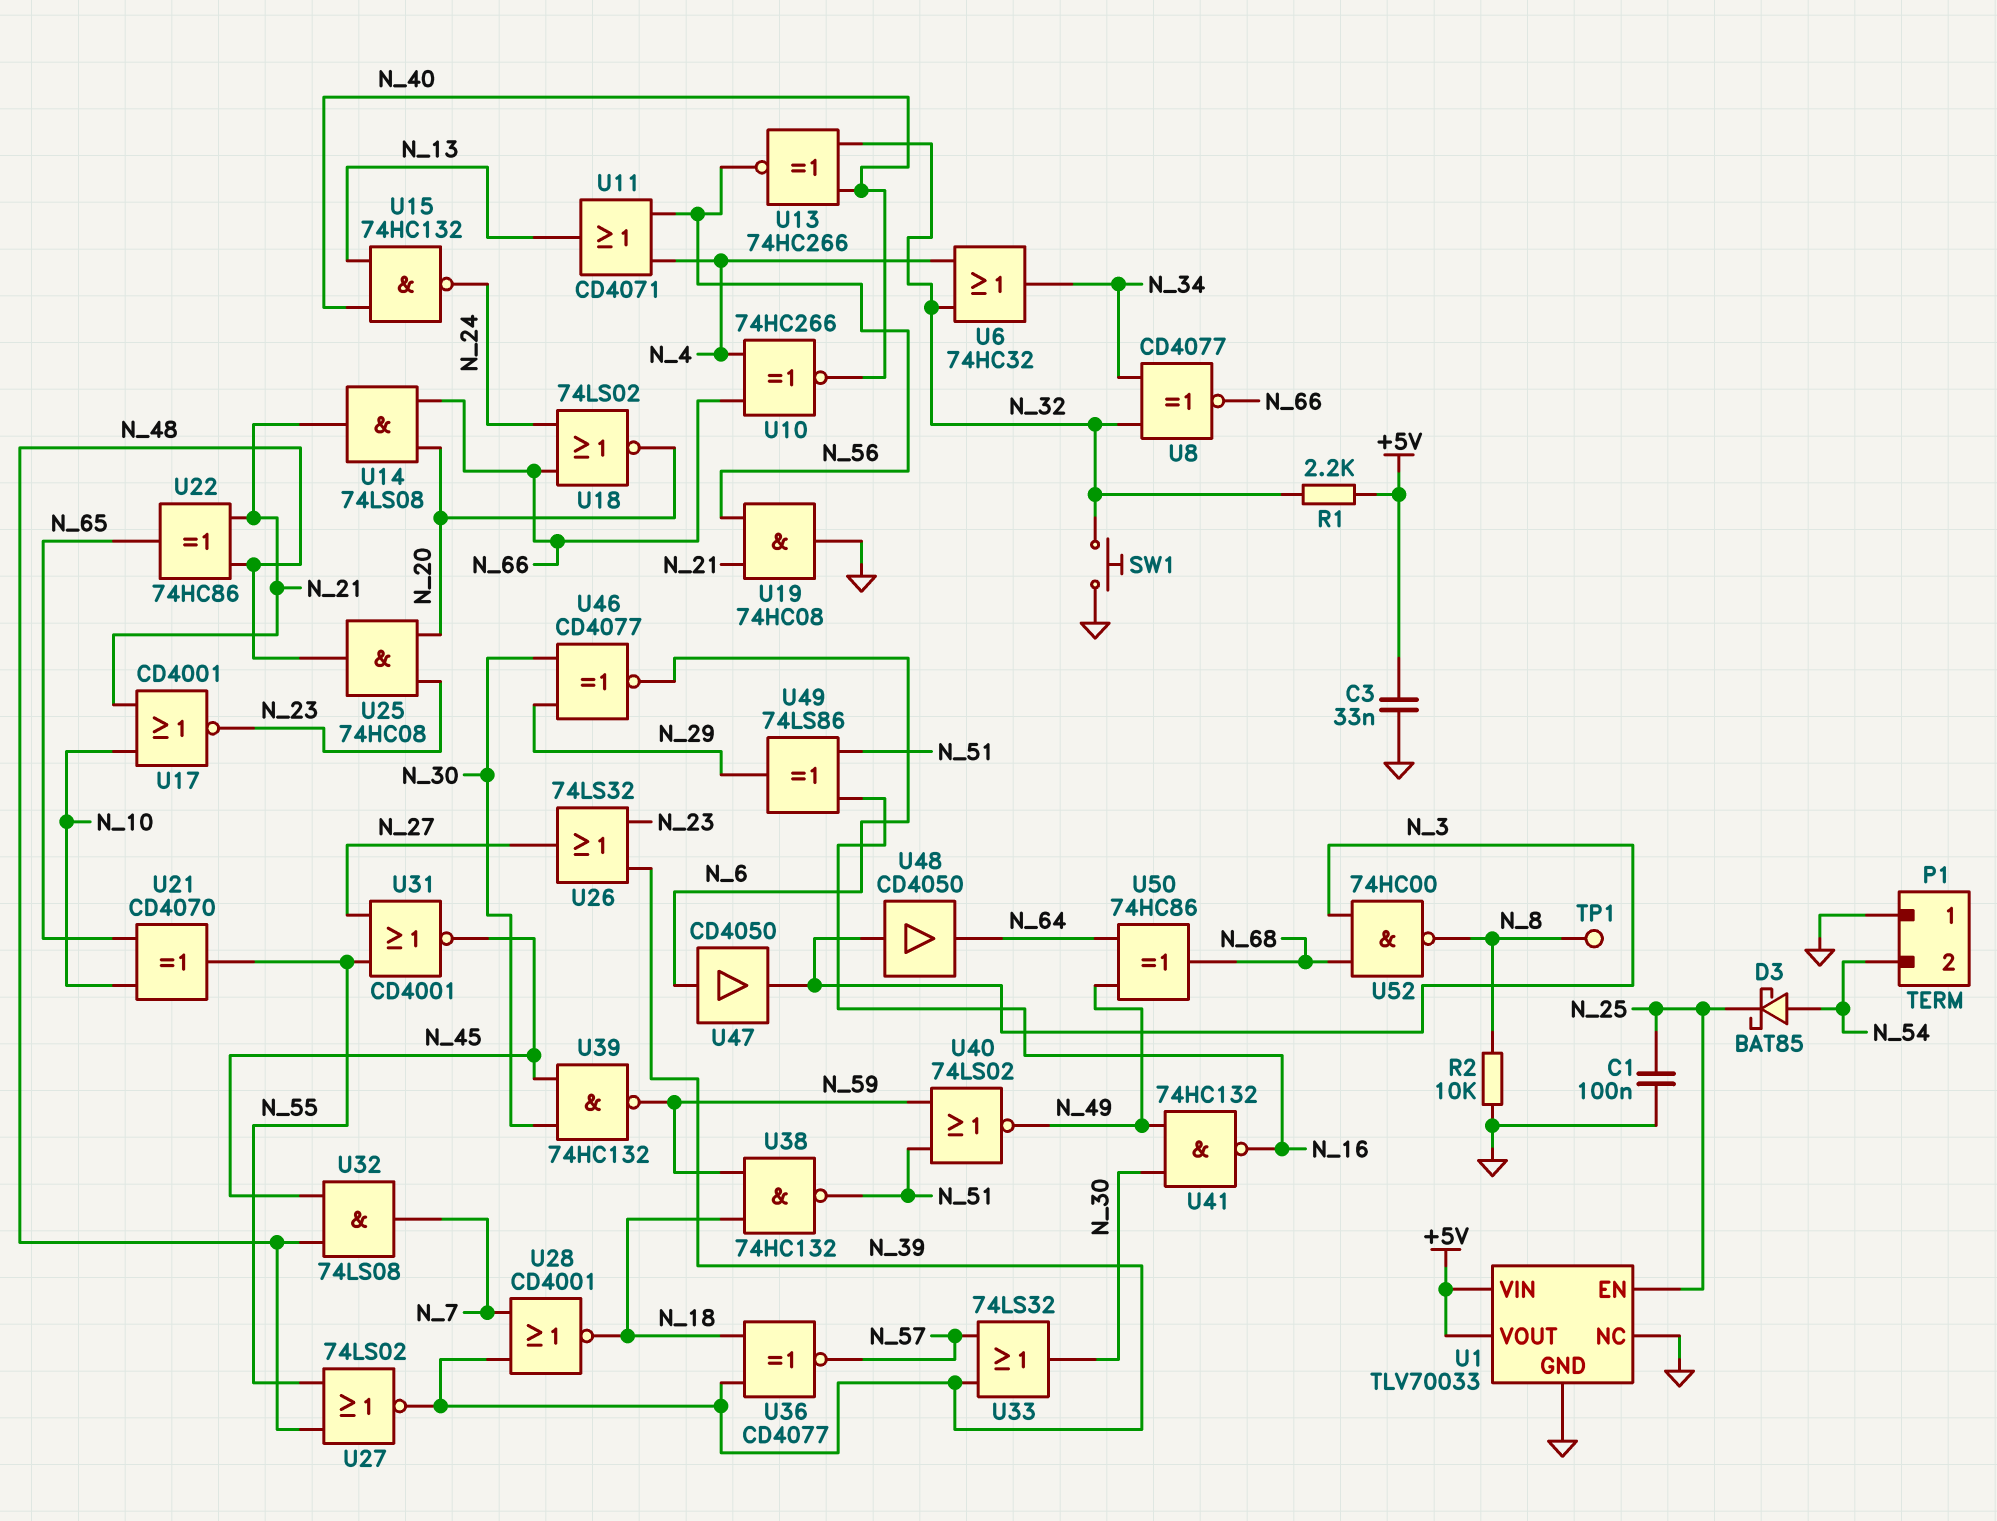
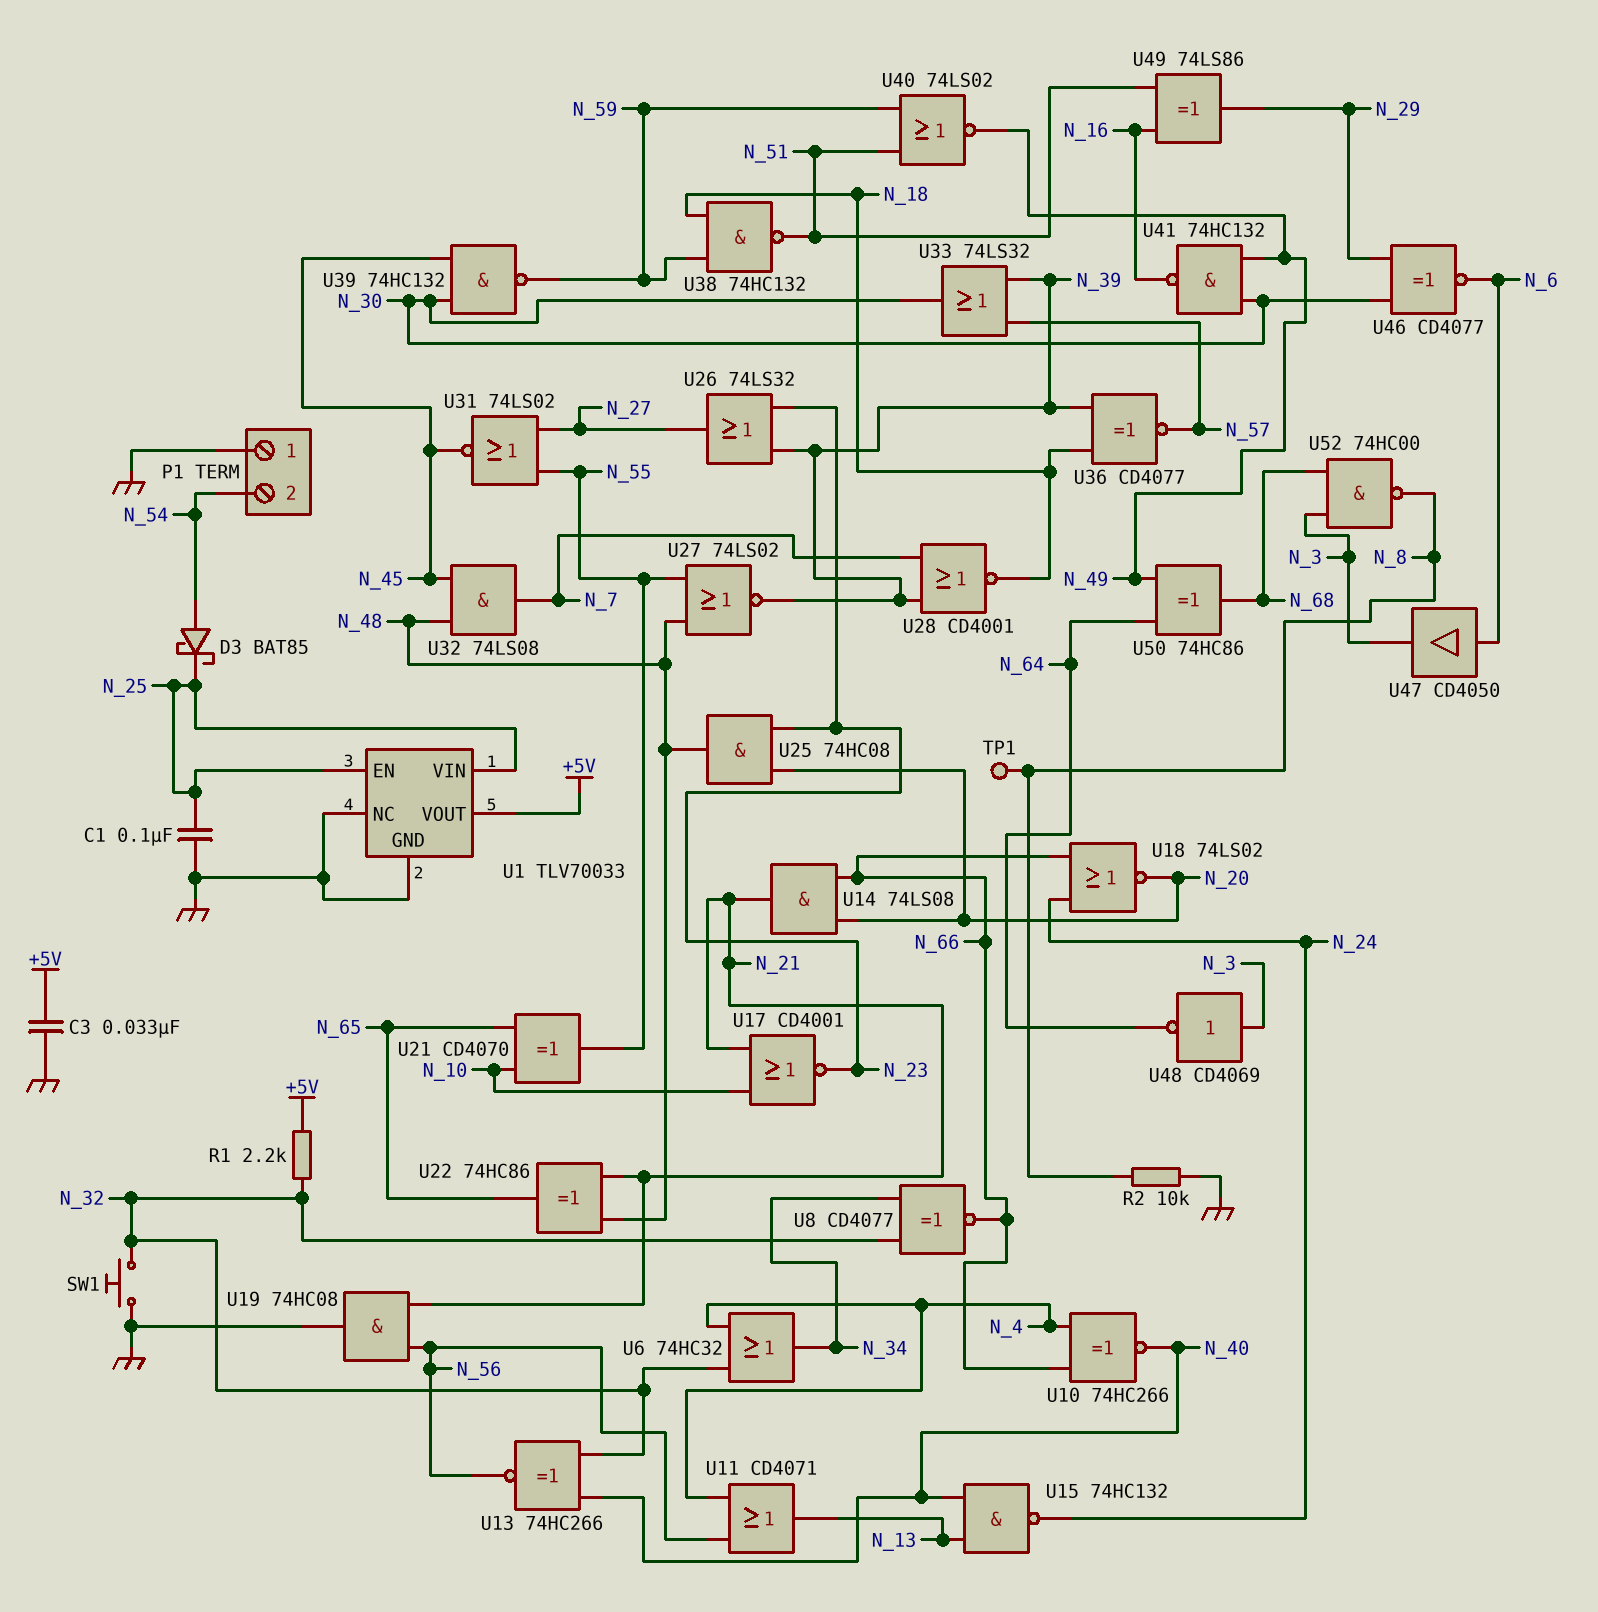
U1 pin VIN: +5V -> N_25
U31: NOR CD4001 (in N_27, in N_55, out N_45) -> NOR 74LS02 (in N_27, in N_55, out N_45)
U48: buffer CD4050 (in N_3, out N_64) -> NOT CD4069 (in N_3, out N_64)

